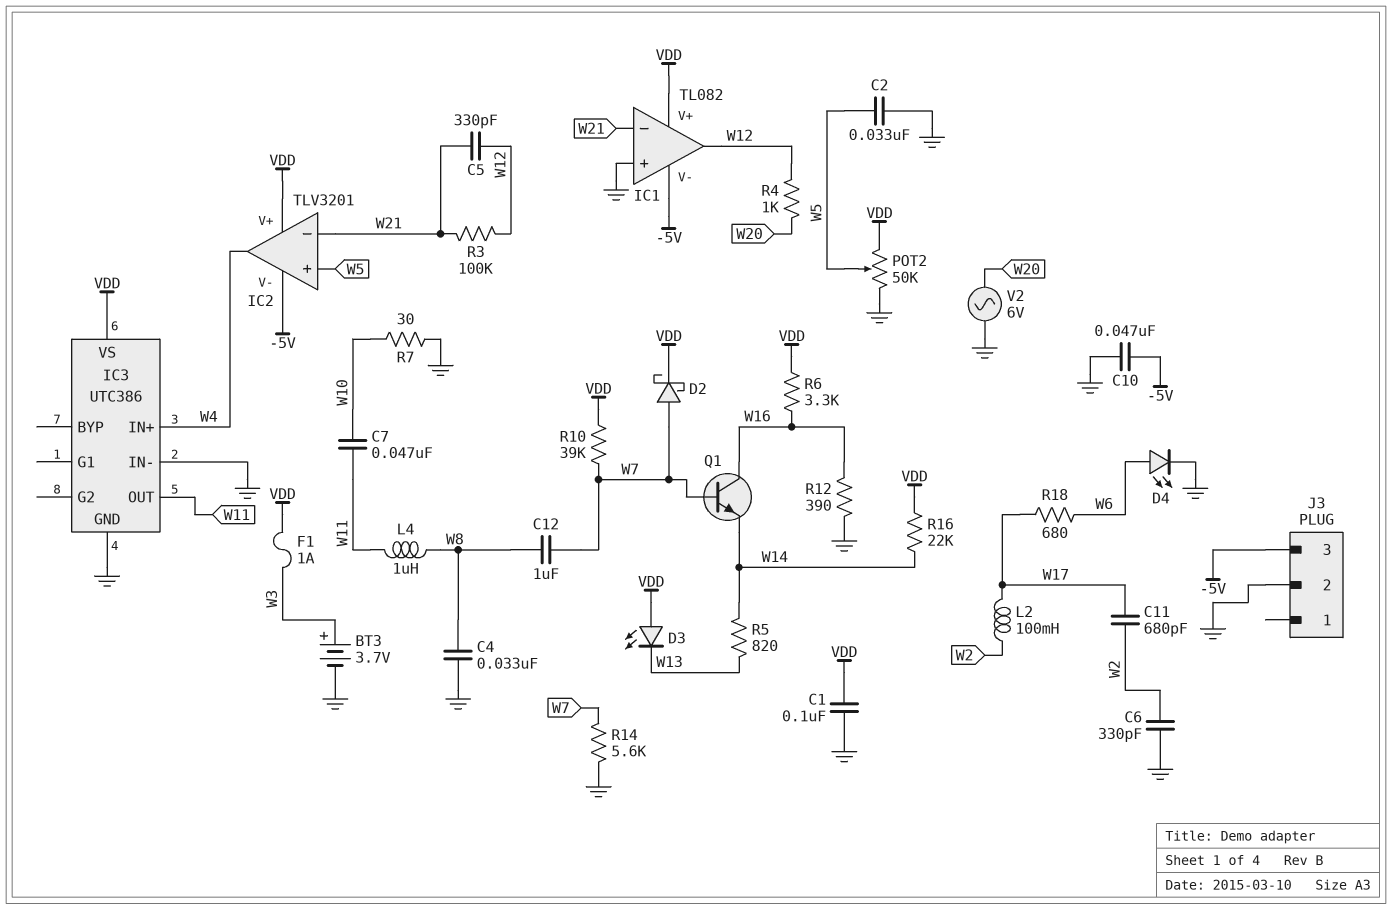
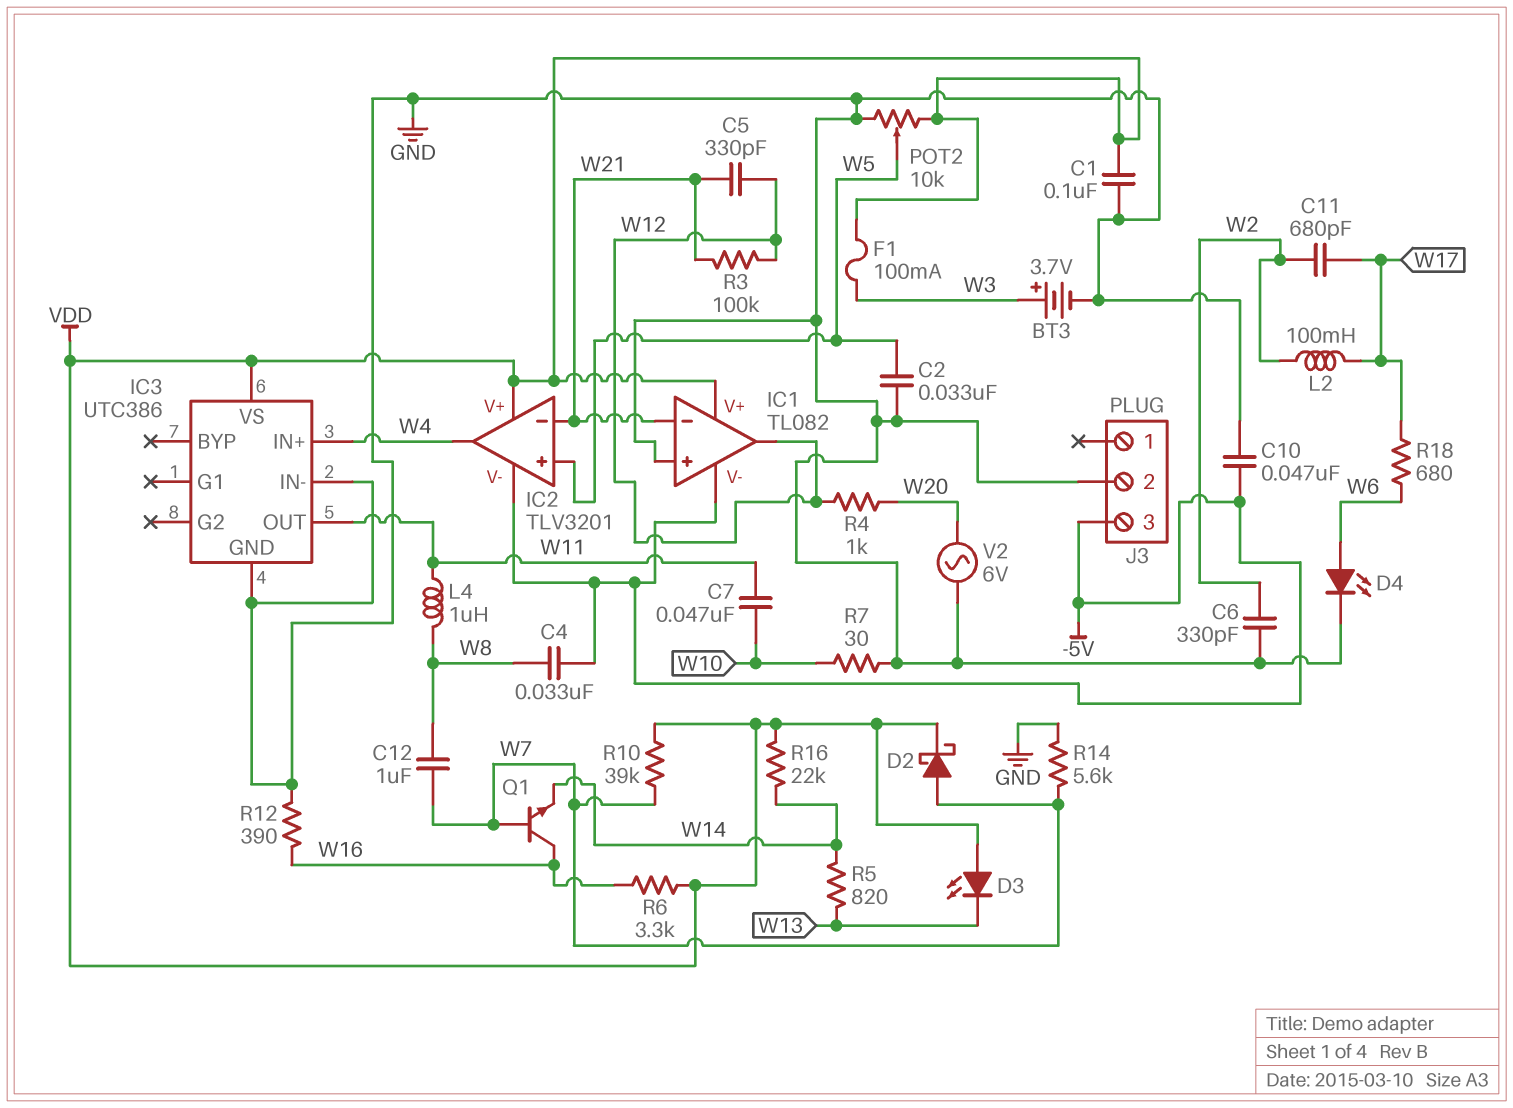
C4: 33nF (GND, W8) -> 33nF (-5V, W8)
F1: 1A (VDD, W3) -> 100mA (VDD, W3)
POT2: 50k (GND, VDD, wiper W5) -> 10k (GND, VDD, wiper W5)

